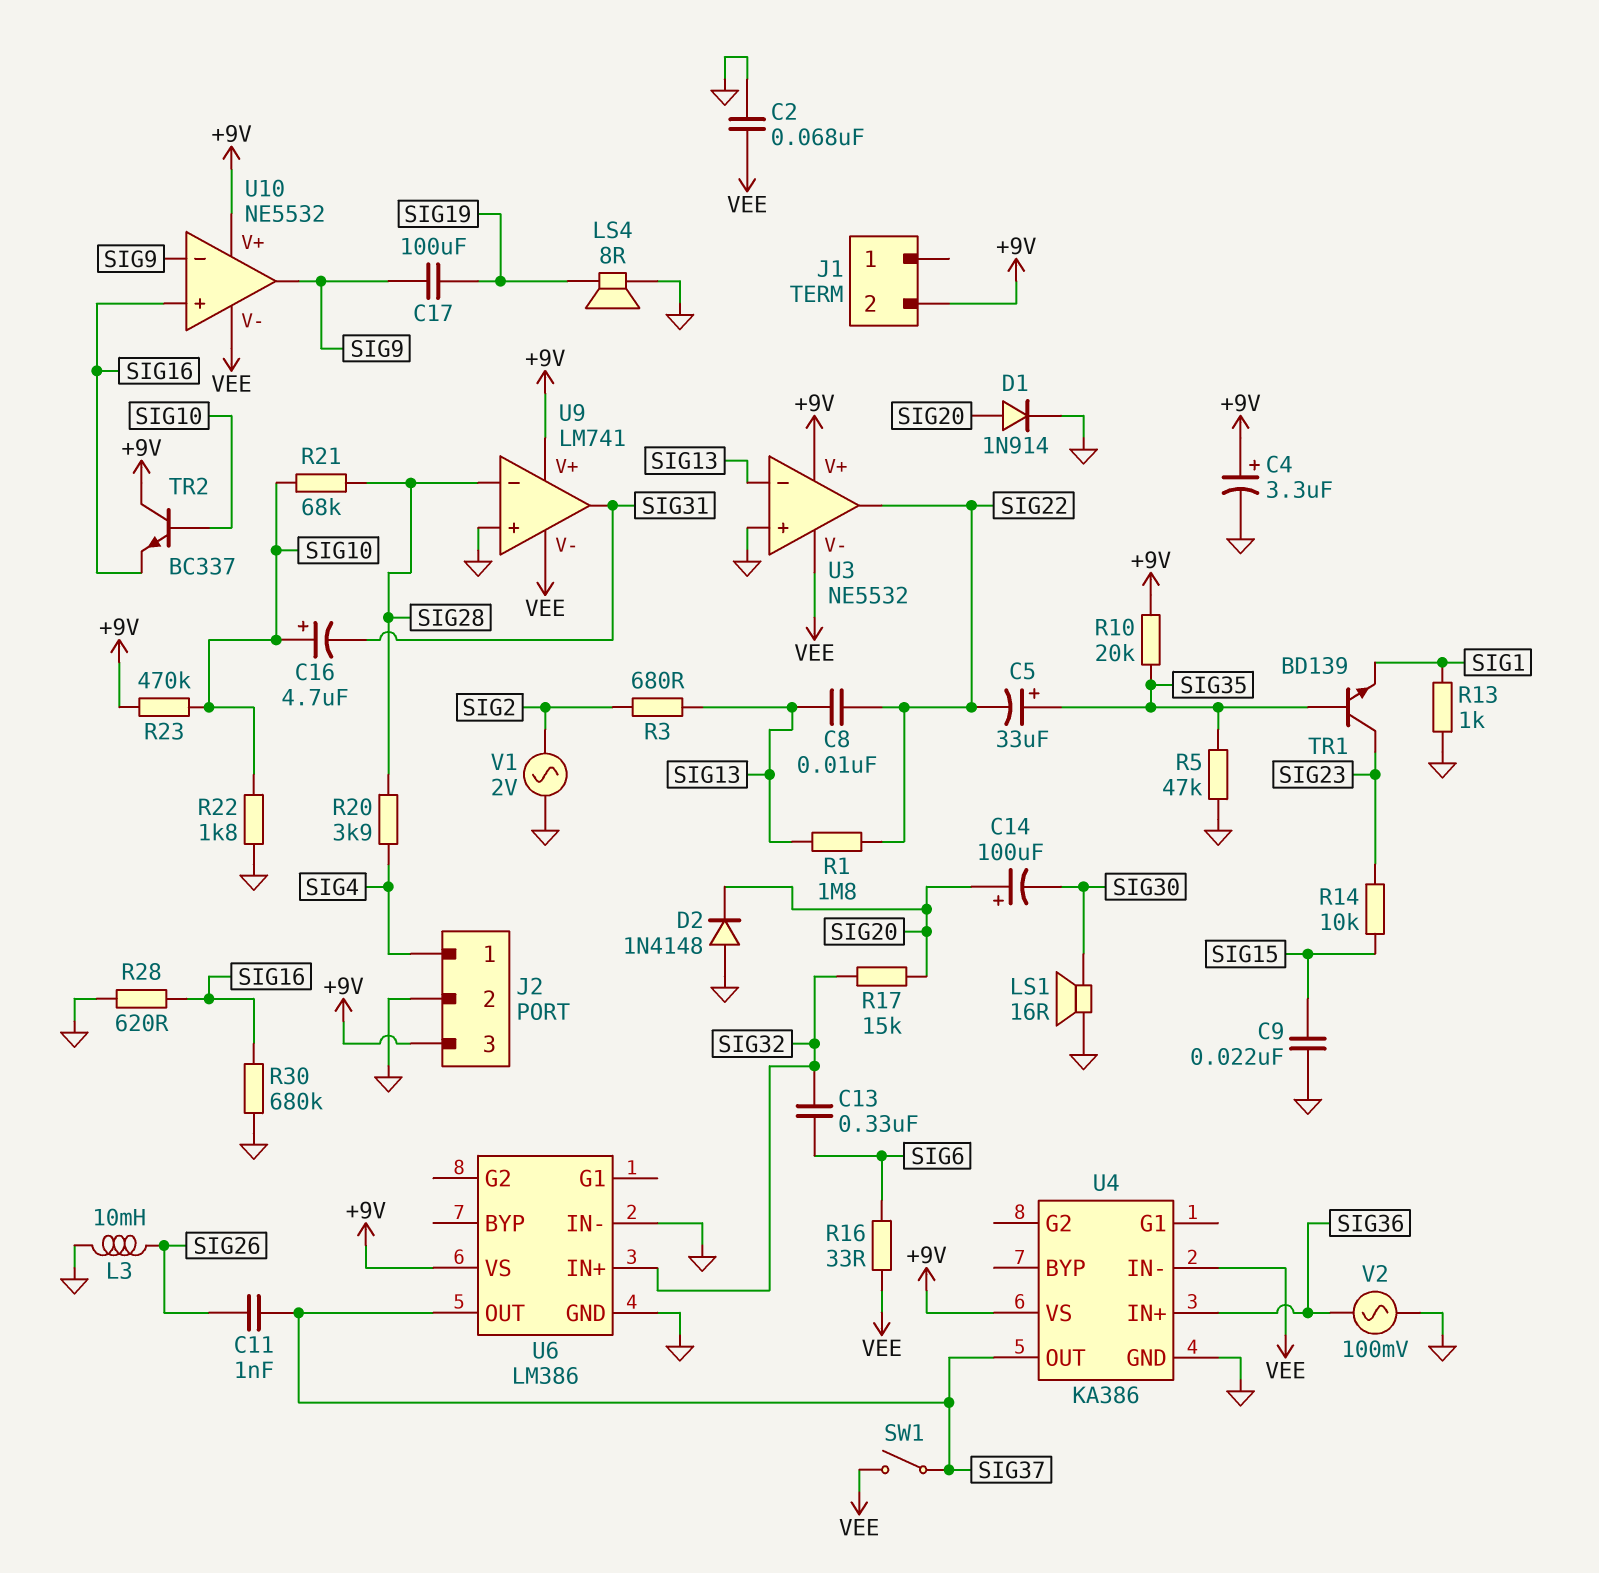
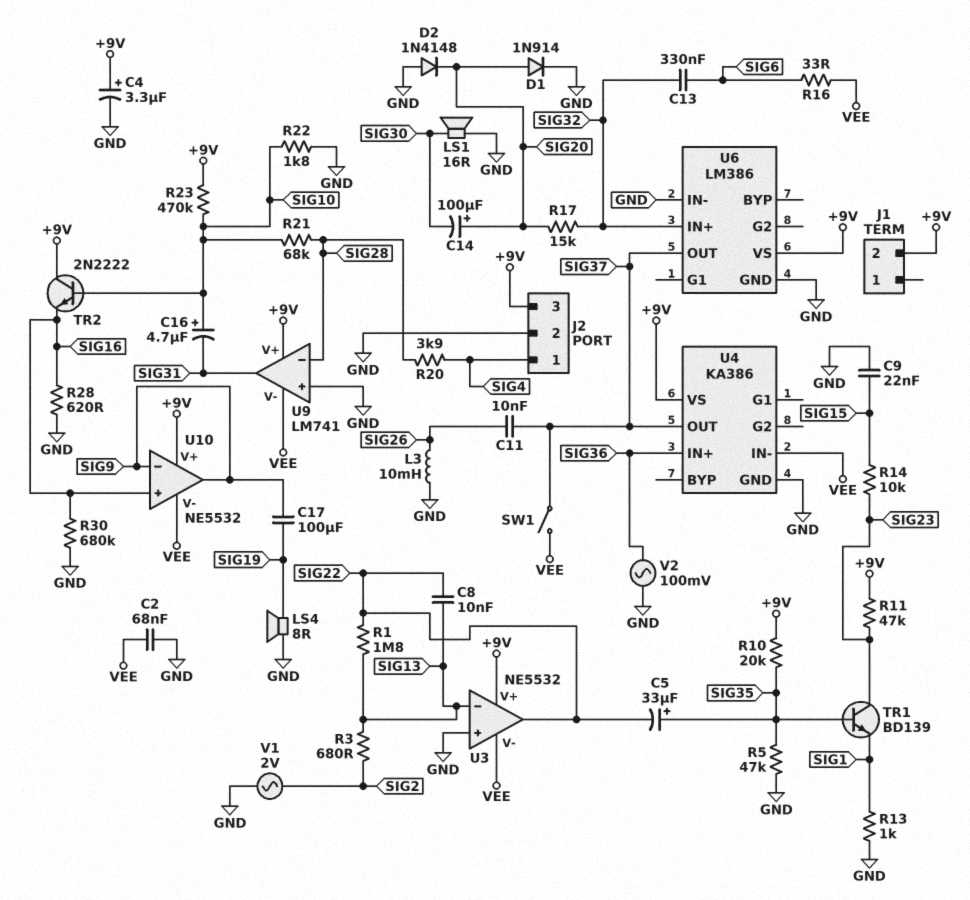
C11: 1nF (SIG26, SIG37) -> 10nF (SIG26, SIG37)
R11: none -> 47k (+9V, SIG23)
TR2: NPN BC337 (B SIG10, C +9V, E SIG16) -> NPN 2N2222 (B SIG10, C +9V, E SIG16)

